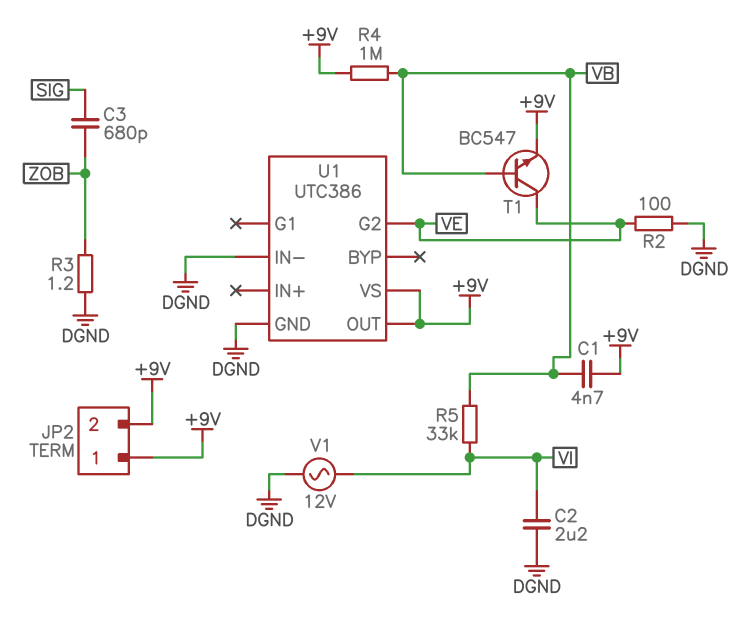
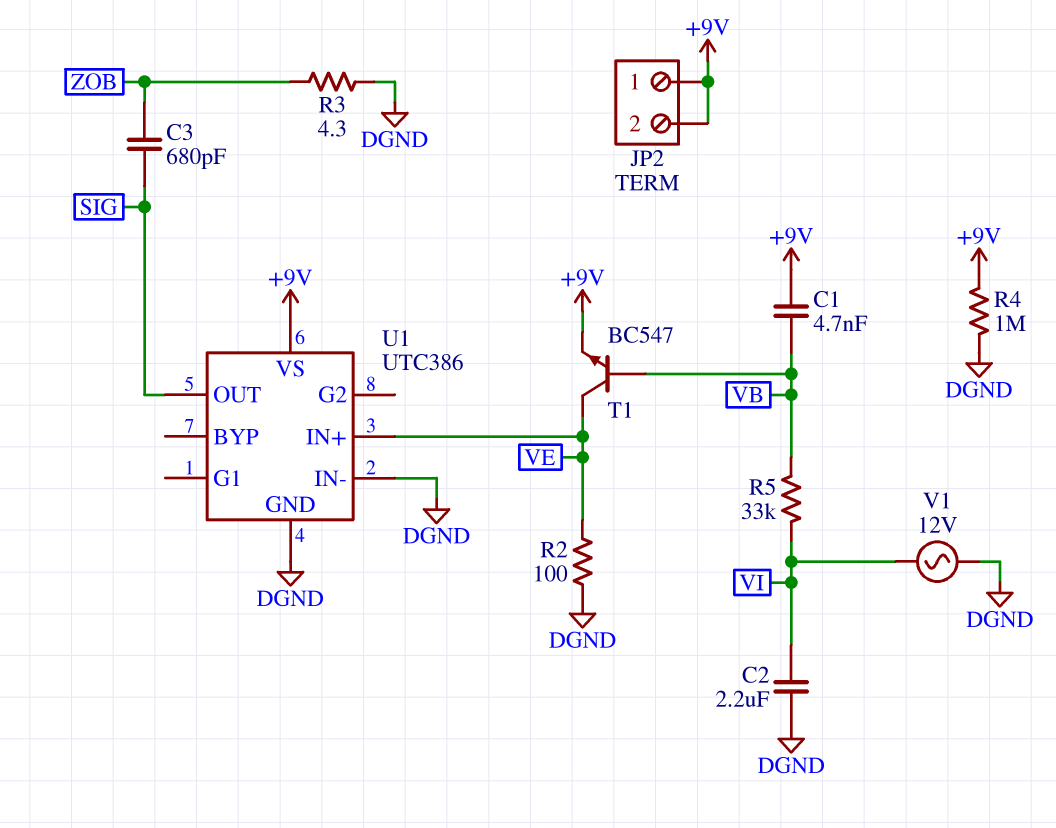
R3: 1.2 (DGND, ZOB) -> 4.3 (DGND, ZOB)
R4: 1M (+9V, VB) -> 1M (+9V, DGND)
U1 pin G2: VE -> none
U1 pin IN+: none -> VE
U1 pin OUT: +9V -> SIG

